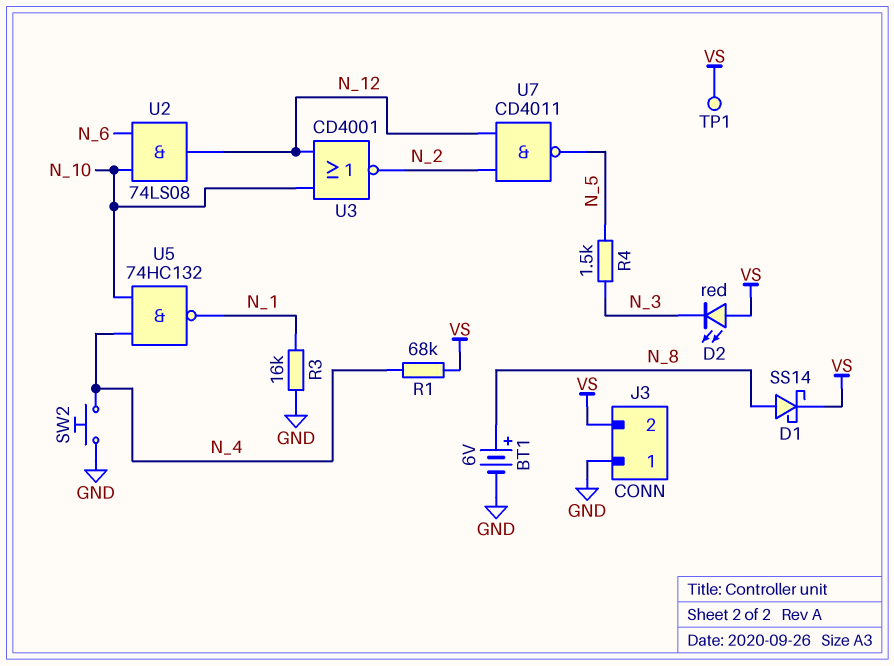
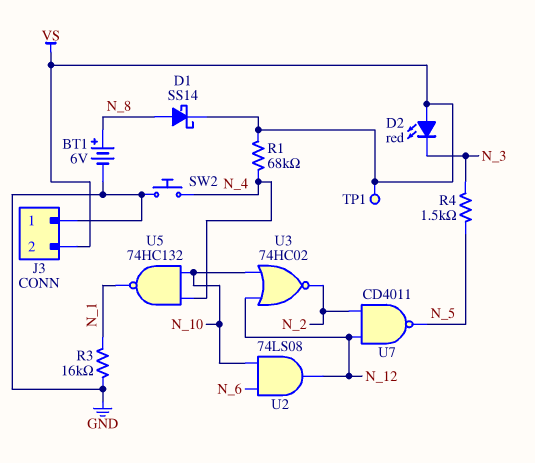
U3: NOR CD4001 (in N_10, in N_12, out N_2) -> NOR 74HC02 (in N_10, in N_12, out N_2)

